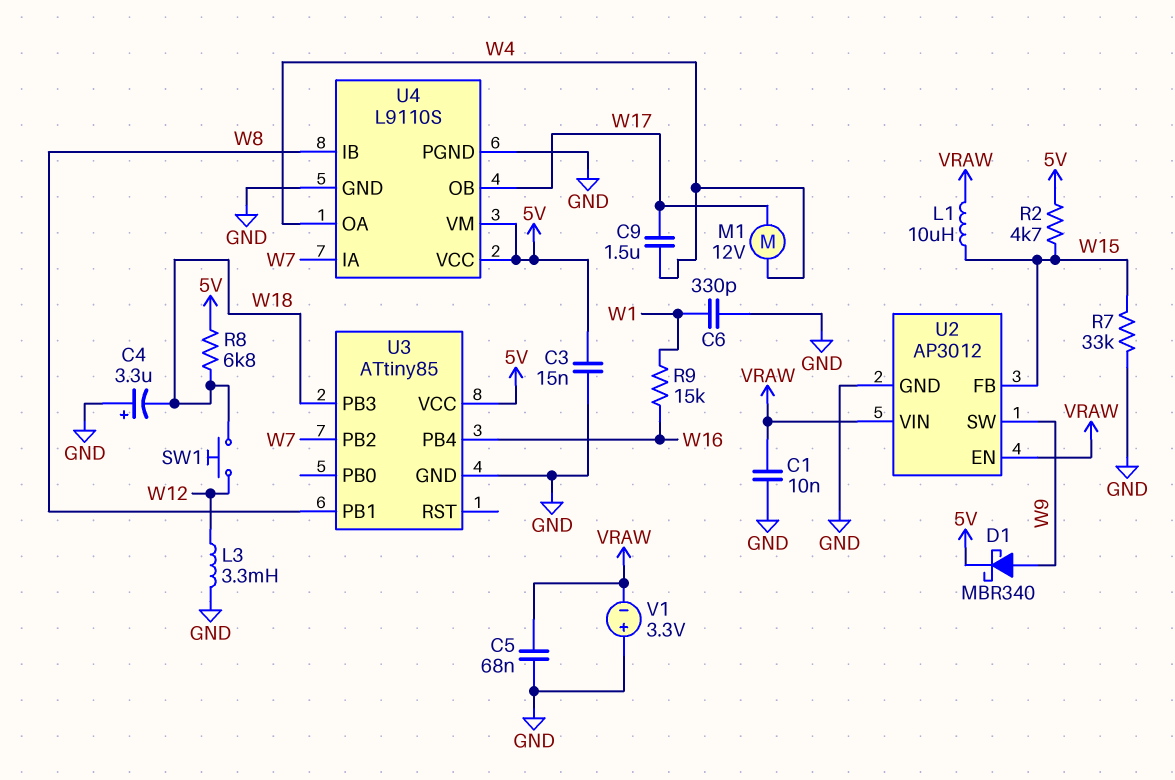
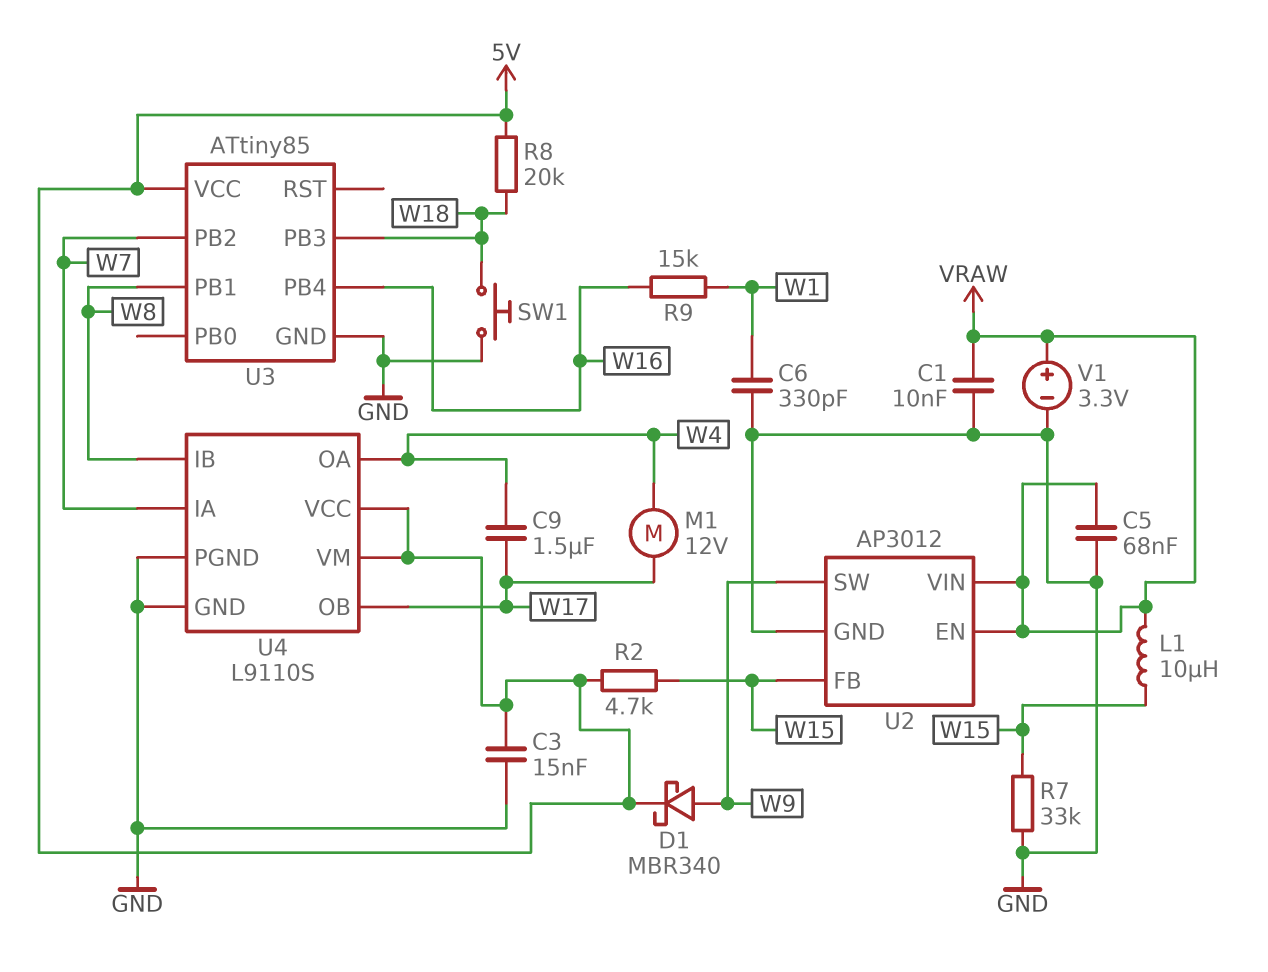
C4: 3.3uF (plus GND, minus W18) -> none
L3: 3.3mH (GND, W12) -> none
R8: 6.8k (5V, W18) -> 20k (5V, W18)
SW1: button (W12, W18) -> button (GND, W18)
V1: 3.3V (plus GND, minus VRAW) -> 3.3V (plus VRAW, minus GND)

